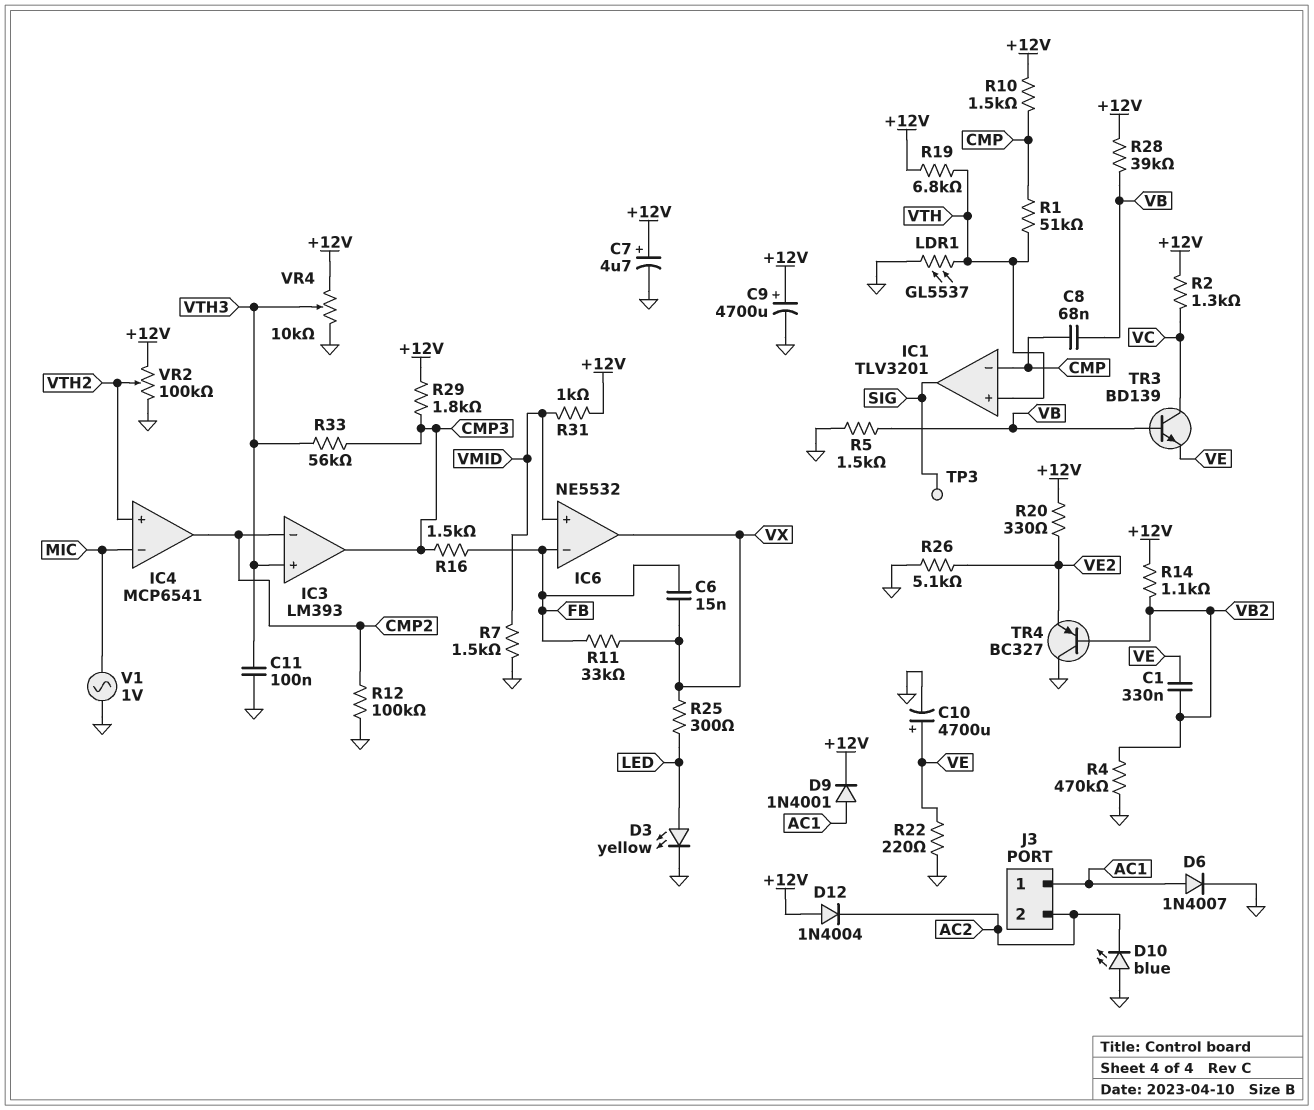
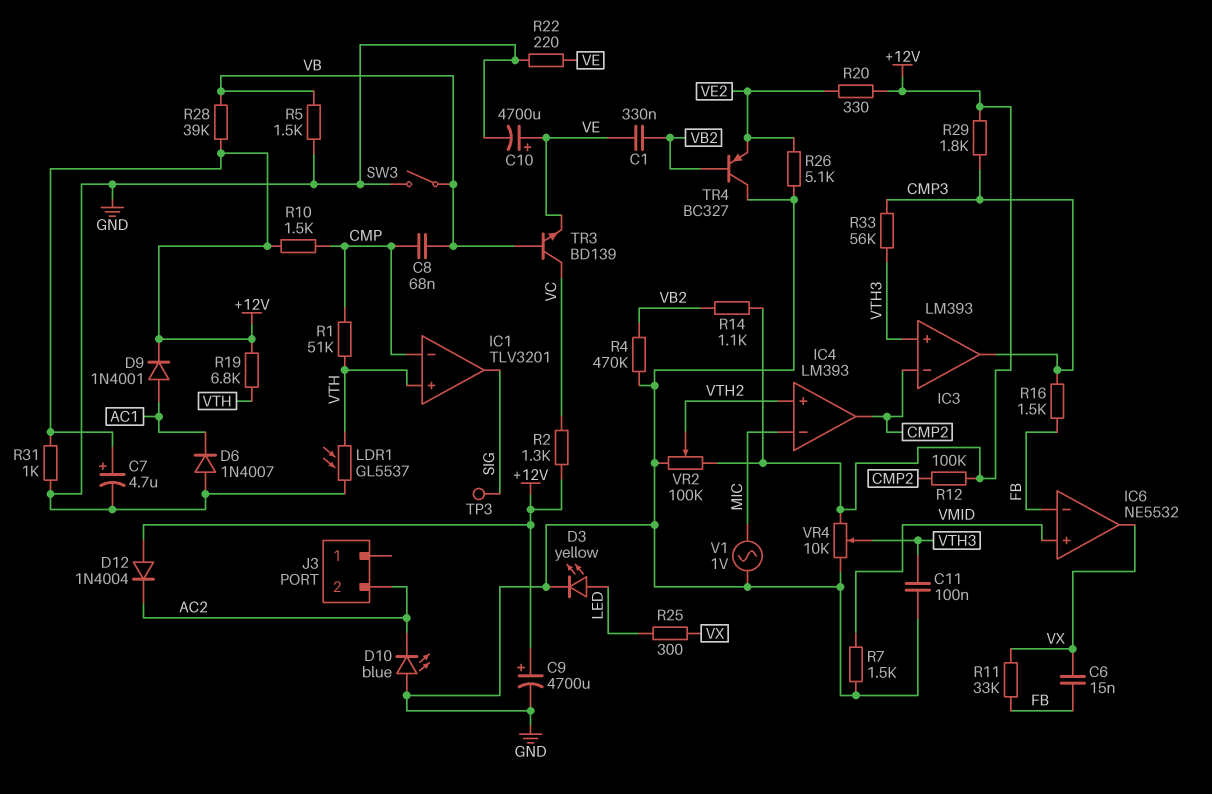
D6: diode 1N4007 (A AC1, K GND) -> diode 1N4007 (A GND, K AC1)
IC4: MCP6541 -> LM393
J3 pin 1: AC1 -> none
R12: 100k (CMP2, GND) -> 100k (+12V, CMP2)
R31: 1k (+12V, VMID) -> 1k (+12V, GND)
SW3: none -> switch (GND, VB)

